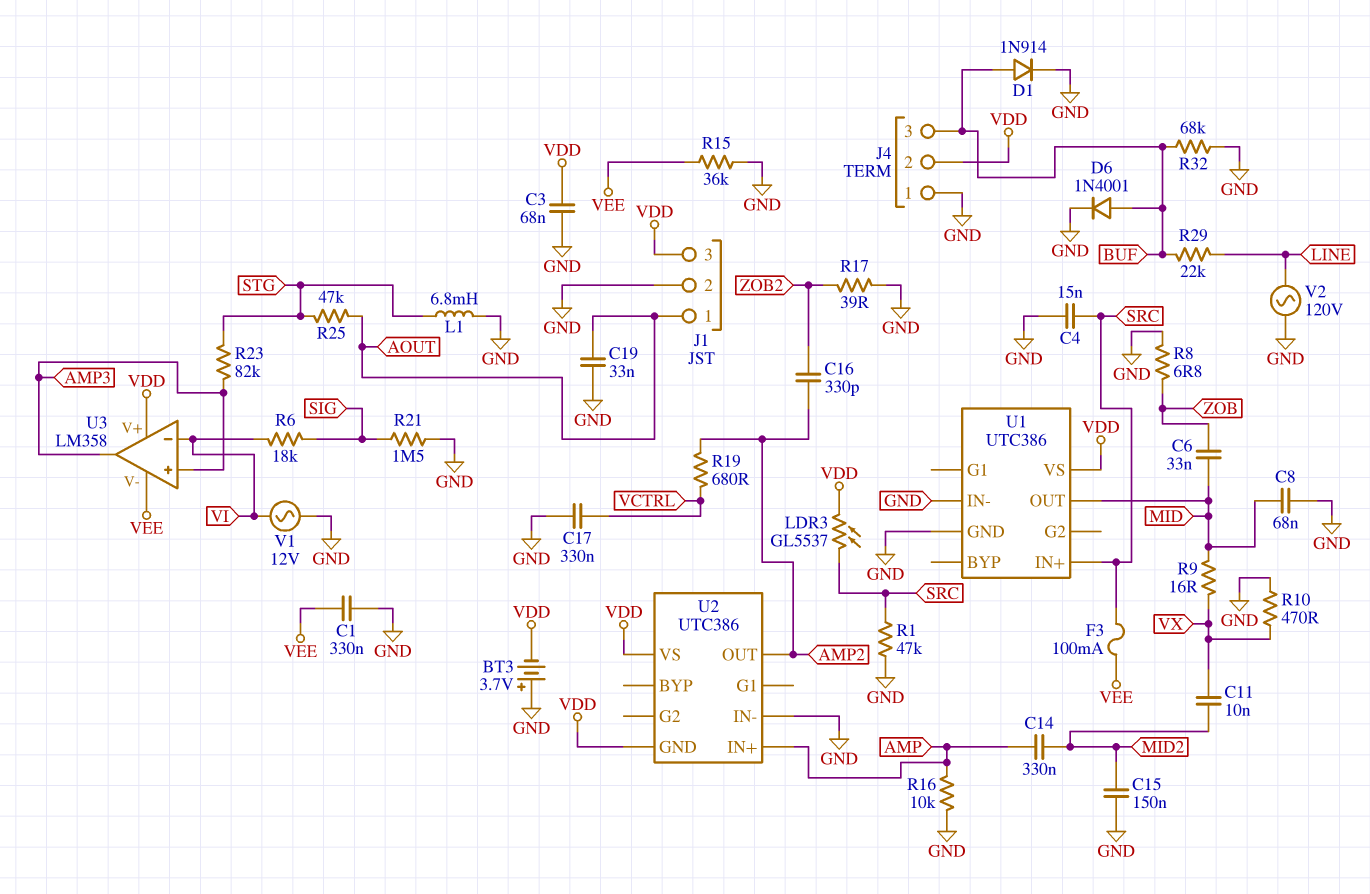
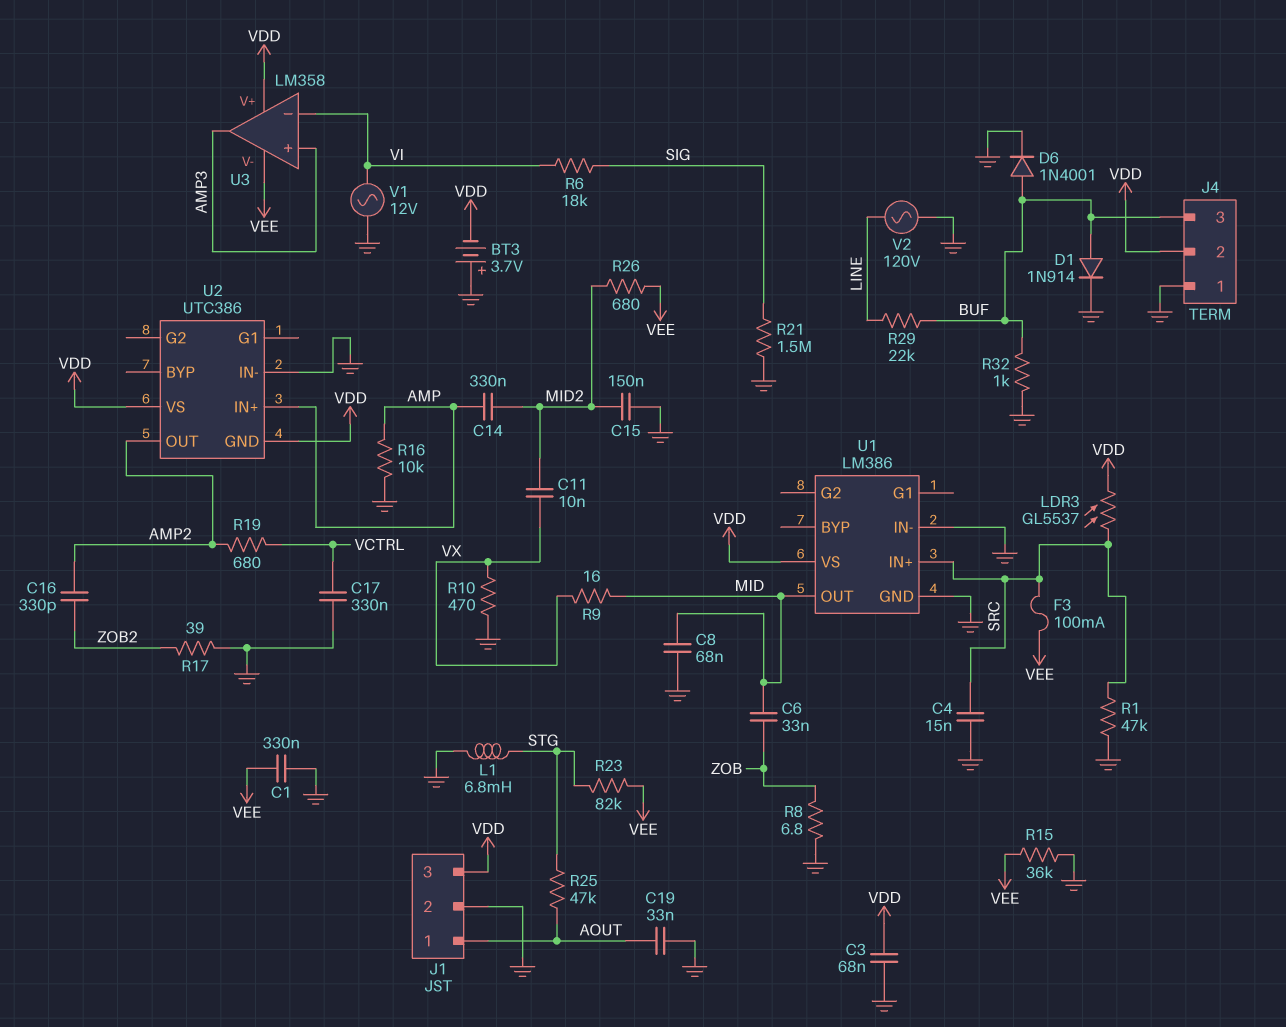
R23: 82k (AMP3, STG) -> 82k (STG, VEE)
R26: none -> 680 (MID2, VEE)
R32: 68k (BUF, GND) -> 1k (BUF, GND)
U1: UTC386 -> LM386

